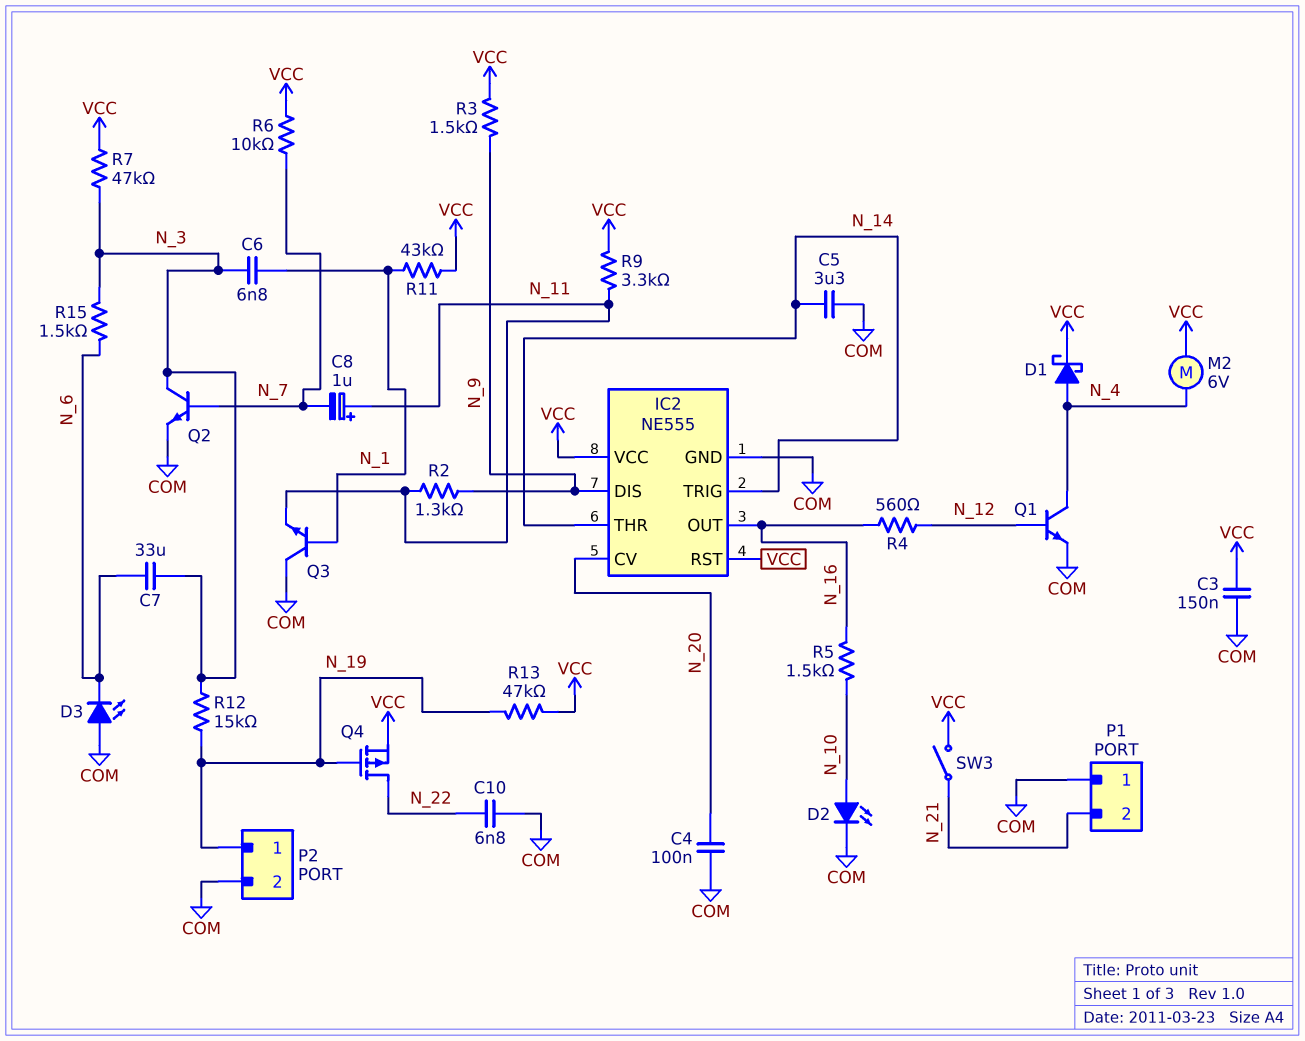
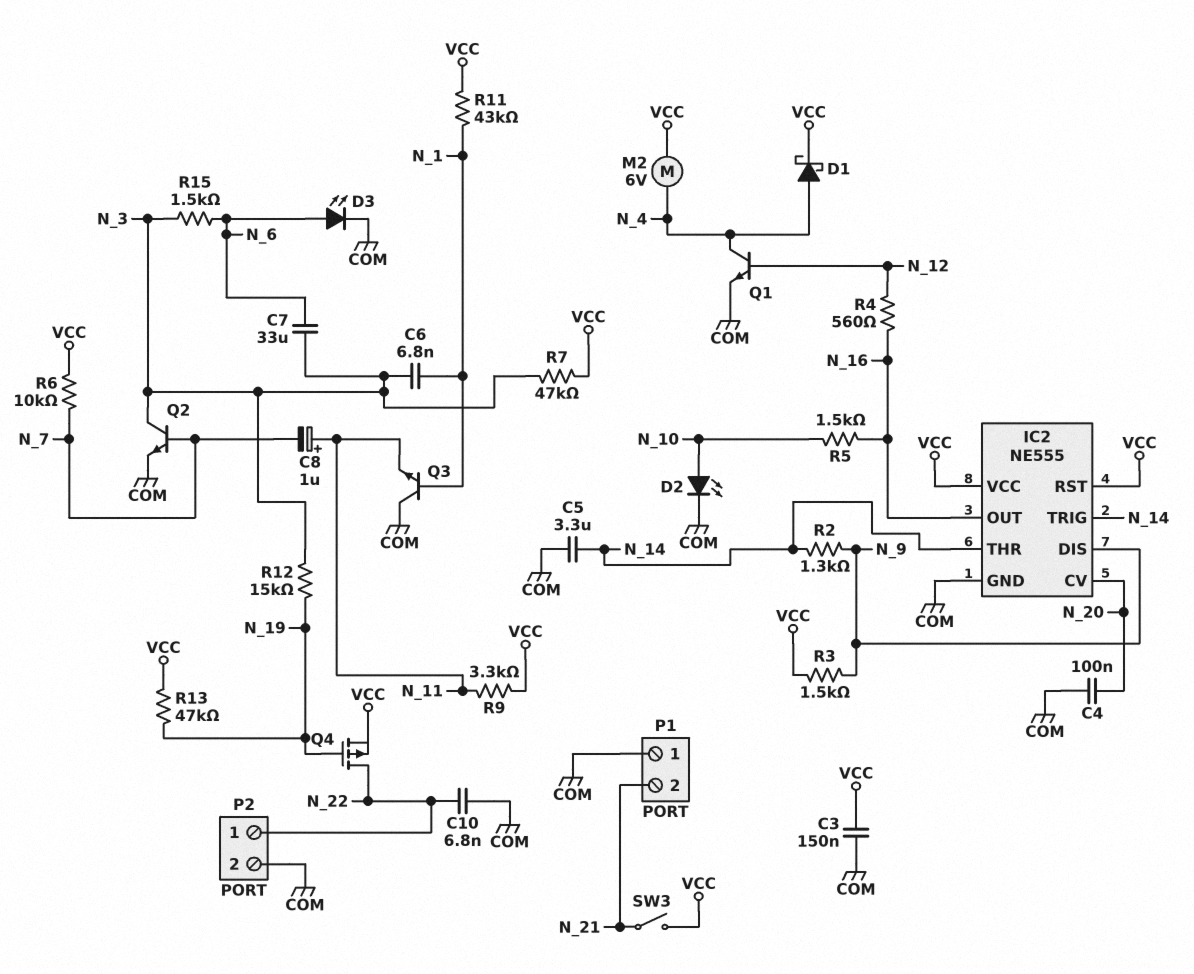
D3: LED (A COM, K N_6) -> LED (A N_6, K COM)
P2 pin 1: N_19 -> N_22
R2: 1.3k (N_9, N_11) -> 1.3k (N_9, N_14)

